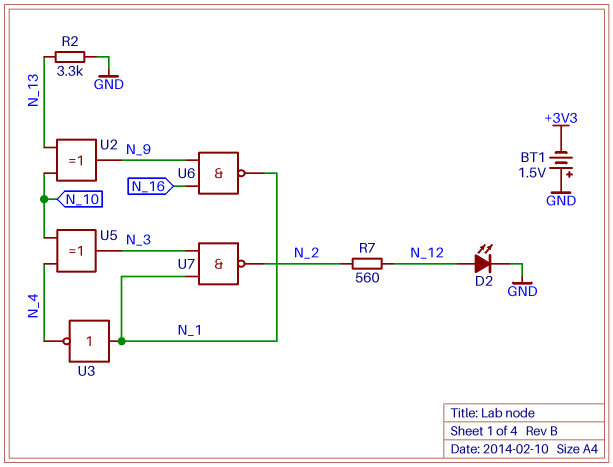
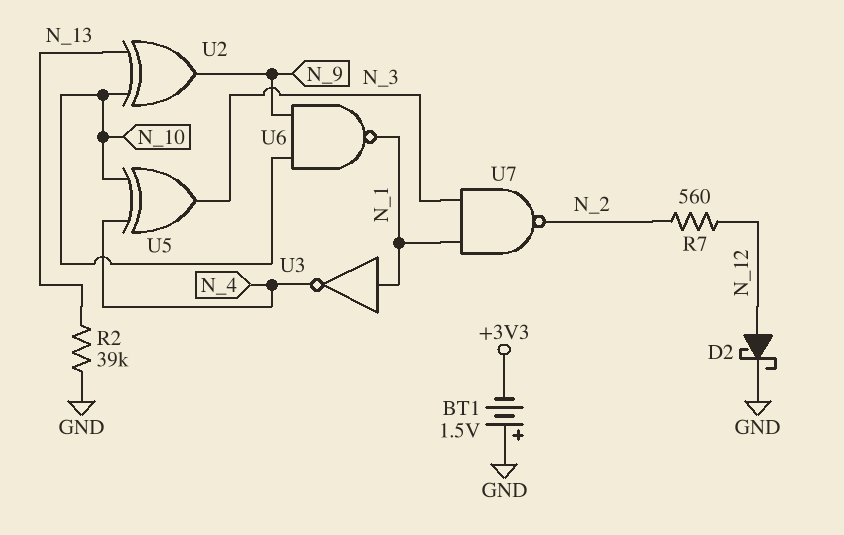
D2: LED (A N_12, K GND) -> schottky (A N_12, K GND)
R2: 3.3k (GND, N_13) -> 39k (GND, N_13)
U6: NAND (in N_9, in N_16, out N_1) -> NAND (in N_9, in N_10, out N_1)

